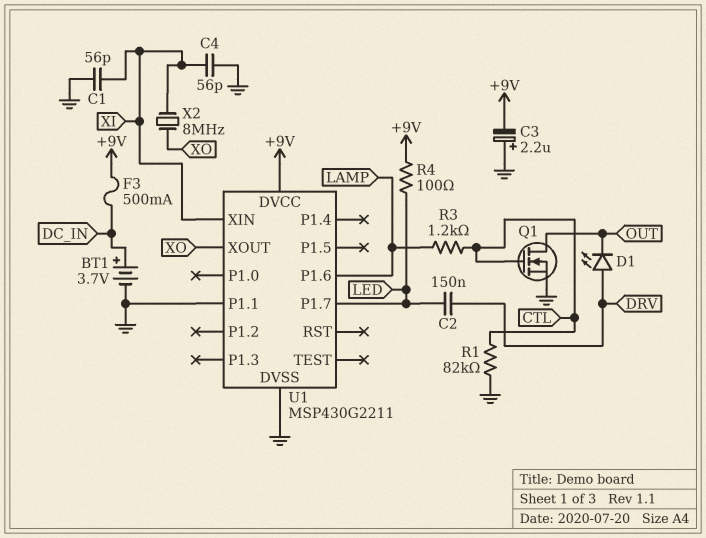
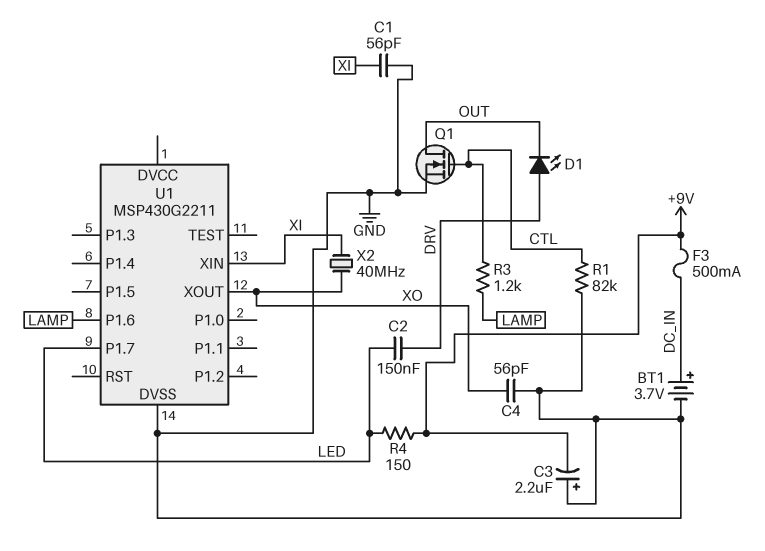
C4: 56pF (GND, XI) -> 56pF (GND, XO)
R4: 100 (+9V, LED) -> 150 (+9V, LED)
U1 pin DVCC: +9V -> none
U1 pin P1.1: GND -> none
X2: 8MHz (XI, XO) -> 40MHz (XI, XO)

